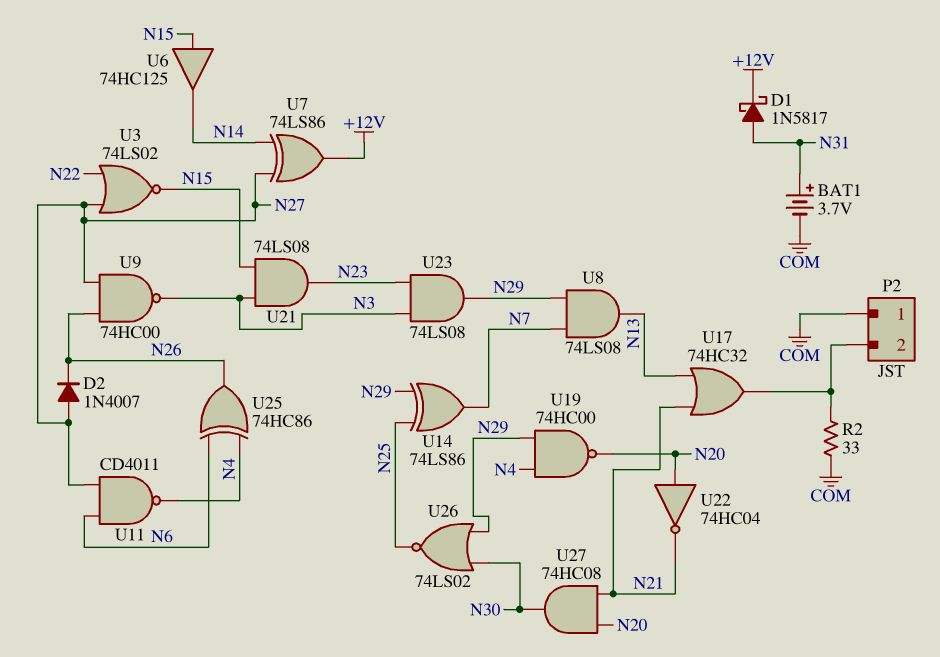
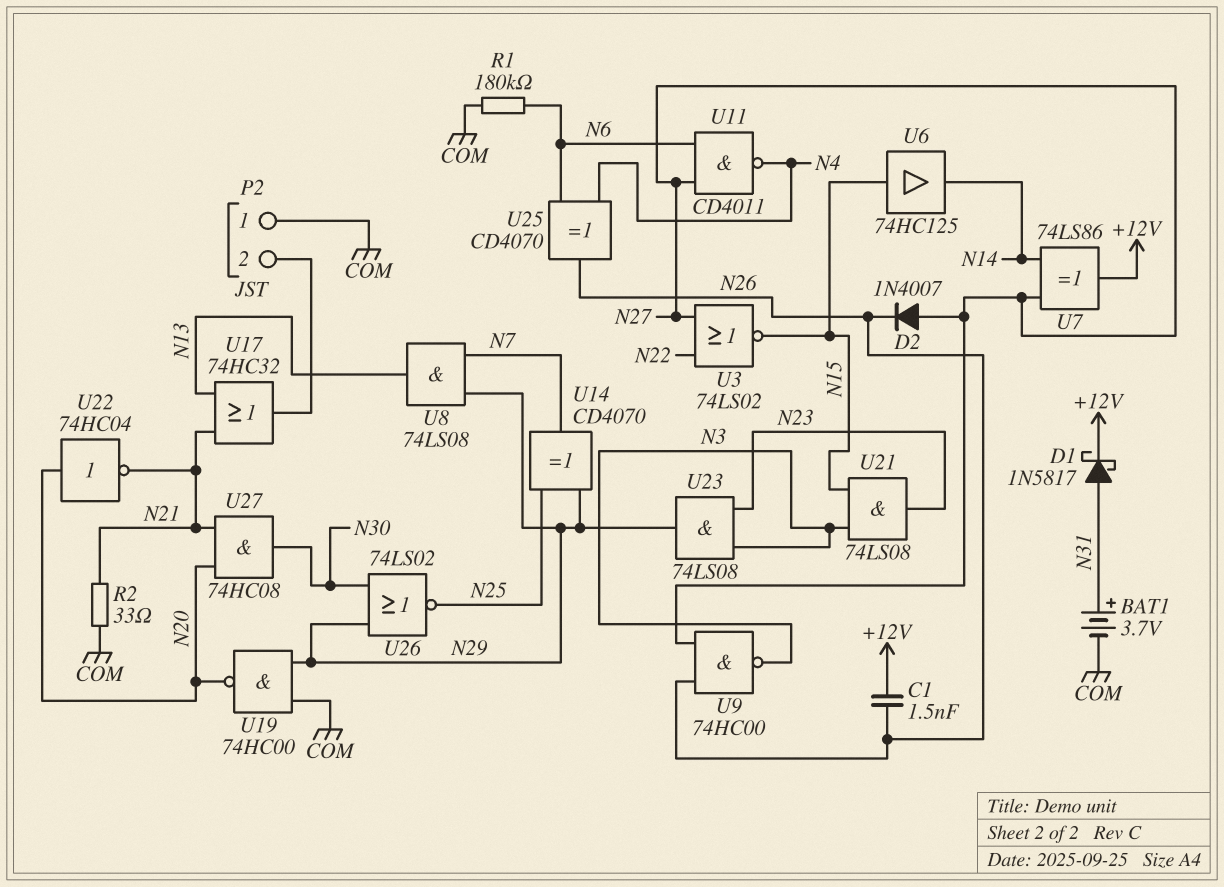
C1: none -> 1.5nF (+12V, N26)
R1: none -> 180k (COM, N6)
R2: 33 (COM, P2/2) -> 33 (COM, N21)
U14: XOR 74LS86 (in N25, in N29, out N7) -> XOR CD4070 (in N25, in N29, out N7)
U19: NAND 74HC00 (in N4, in N29, out N20) -> NAND 74HC00 (in COM, in N29, out N20)
U25: XOR 74HC86 (in N4, in N6, out N26) -> XOR CD4070 (in N4, in N6, out N26)

